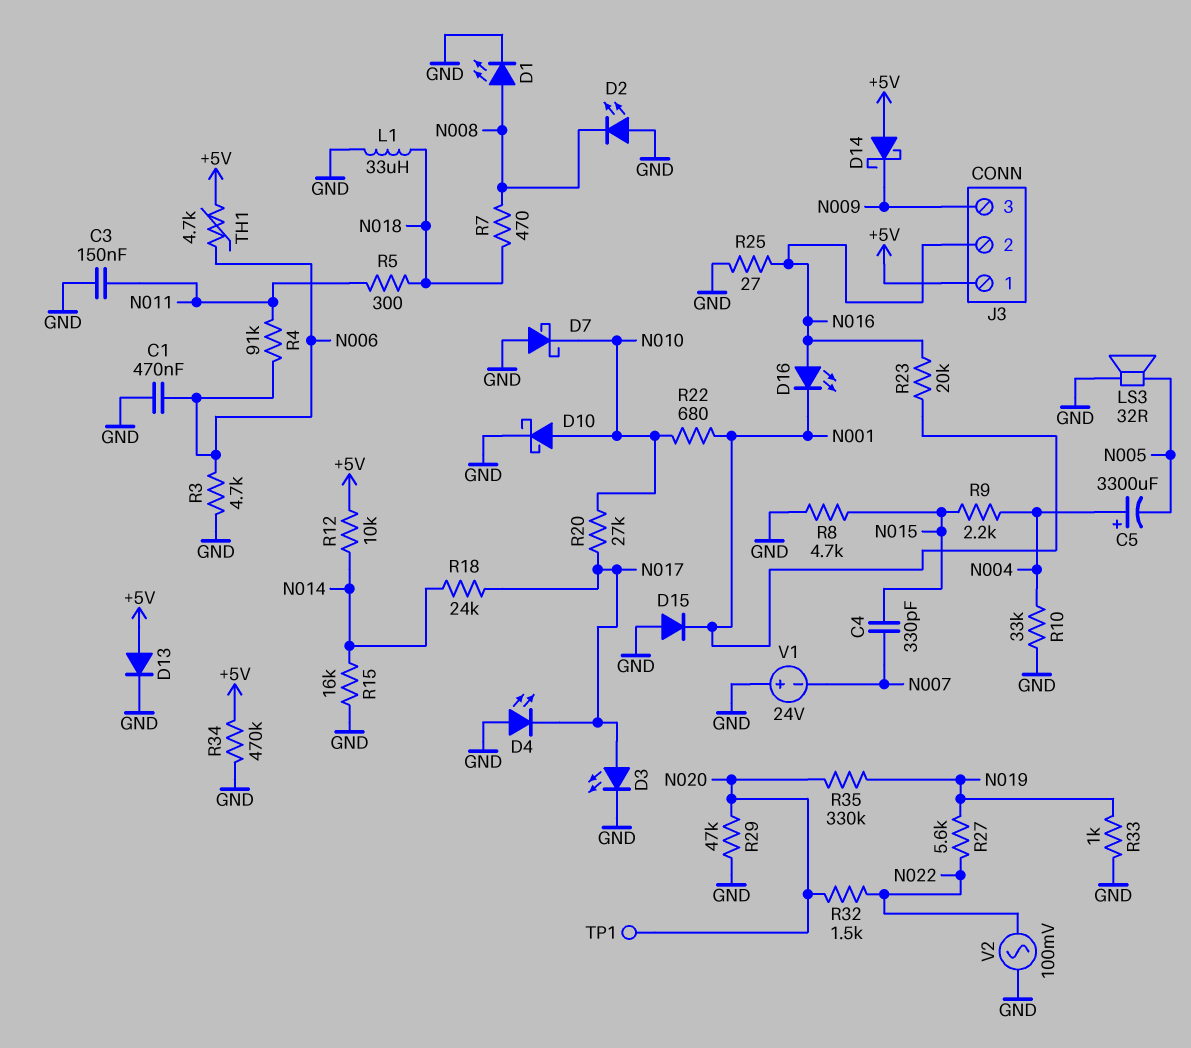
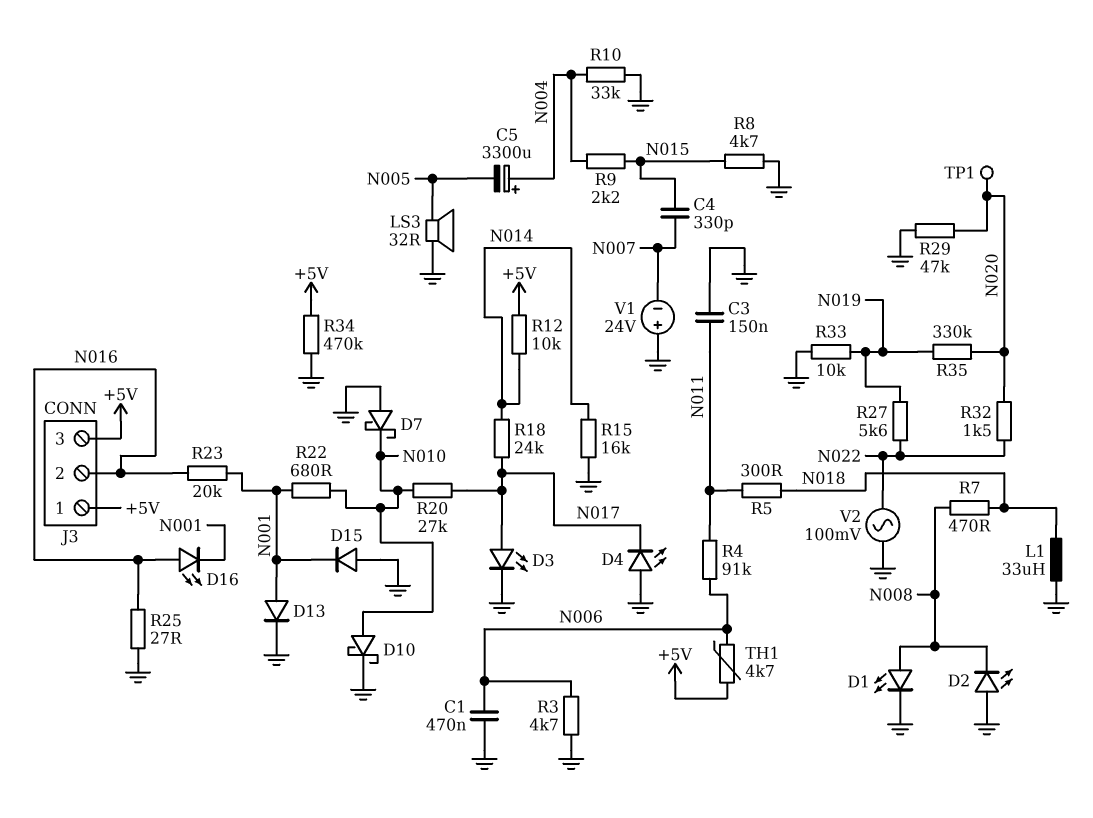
D13: diode (A +5V, K GND) -> diode (A N001, K GND)
D14: schottky (A +5V, K N009) -> none
J3 pin 3: N009 -> +5V
R33: 1k (GND, N019) -> 10k (GND, N019)

